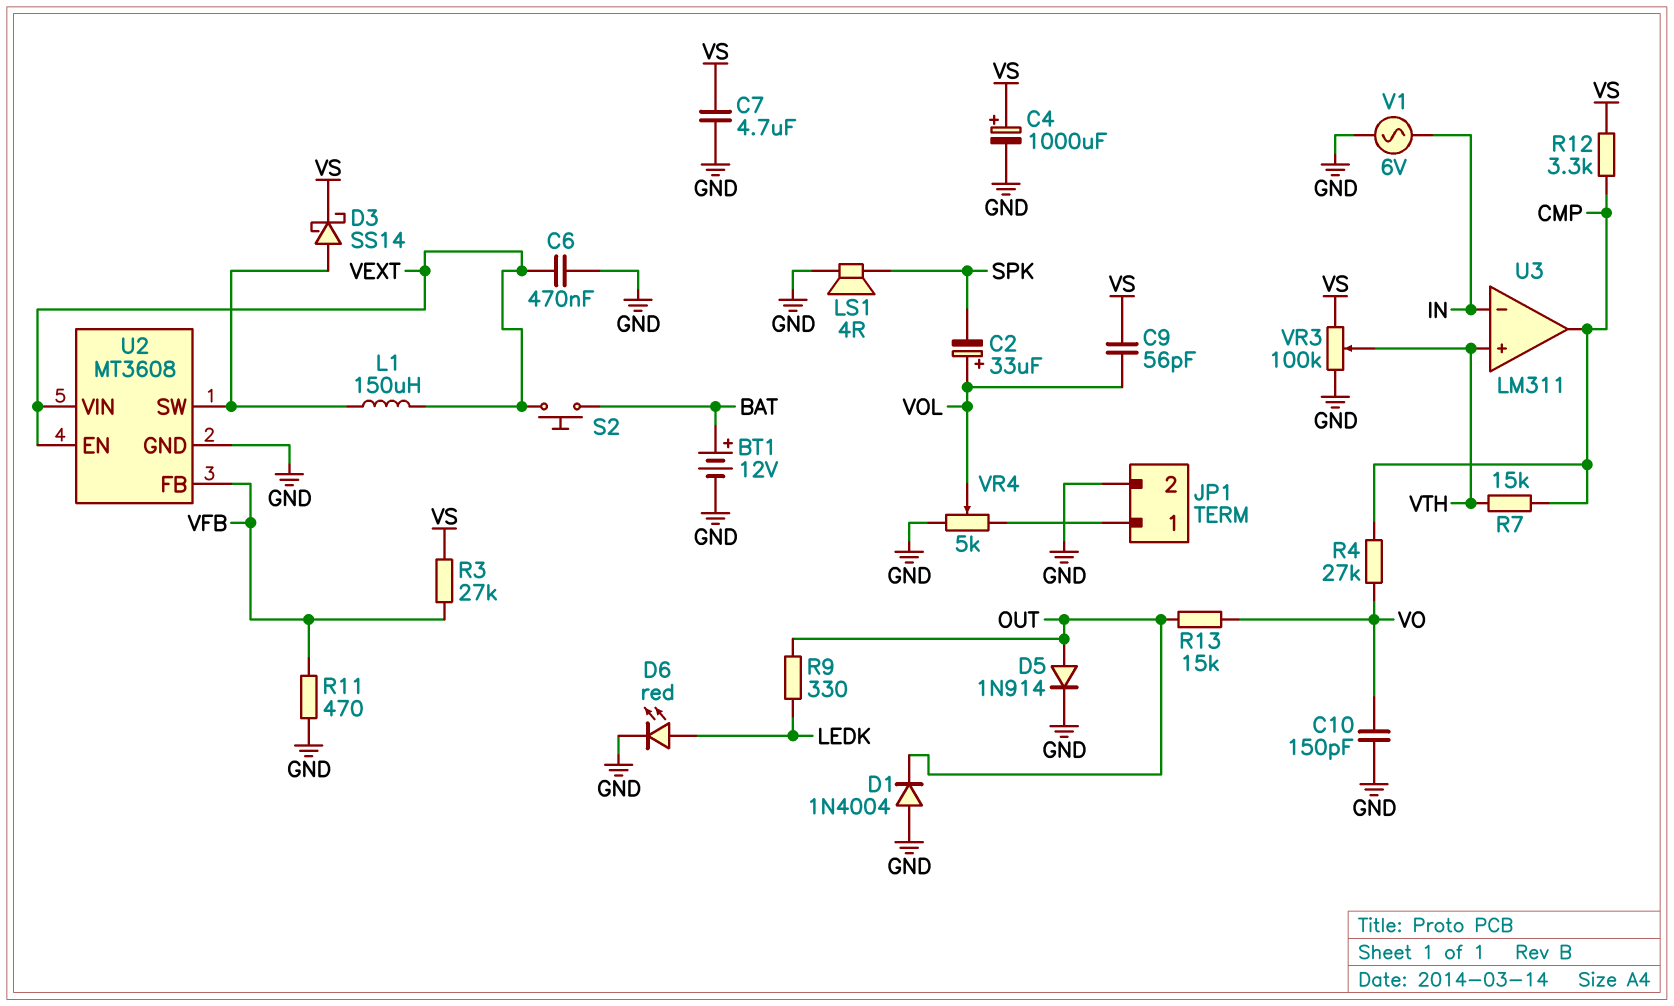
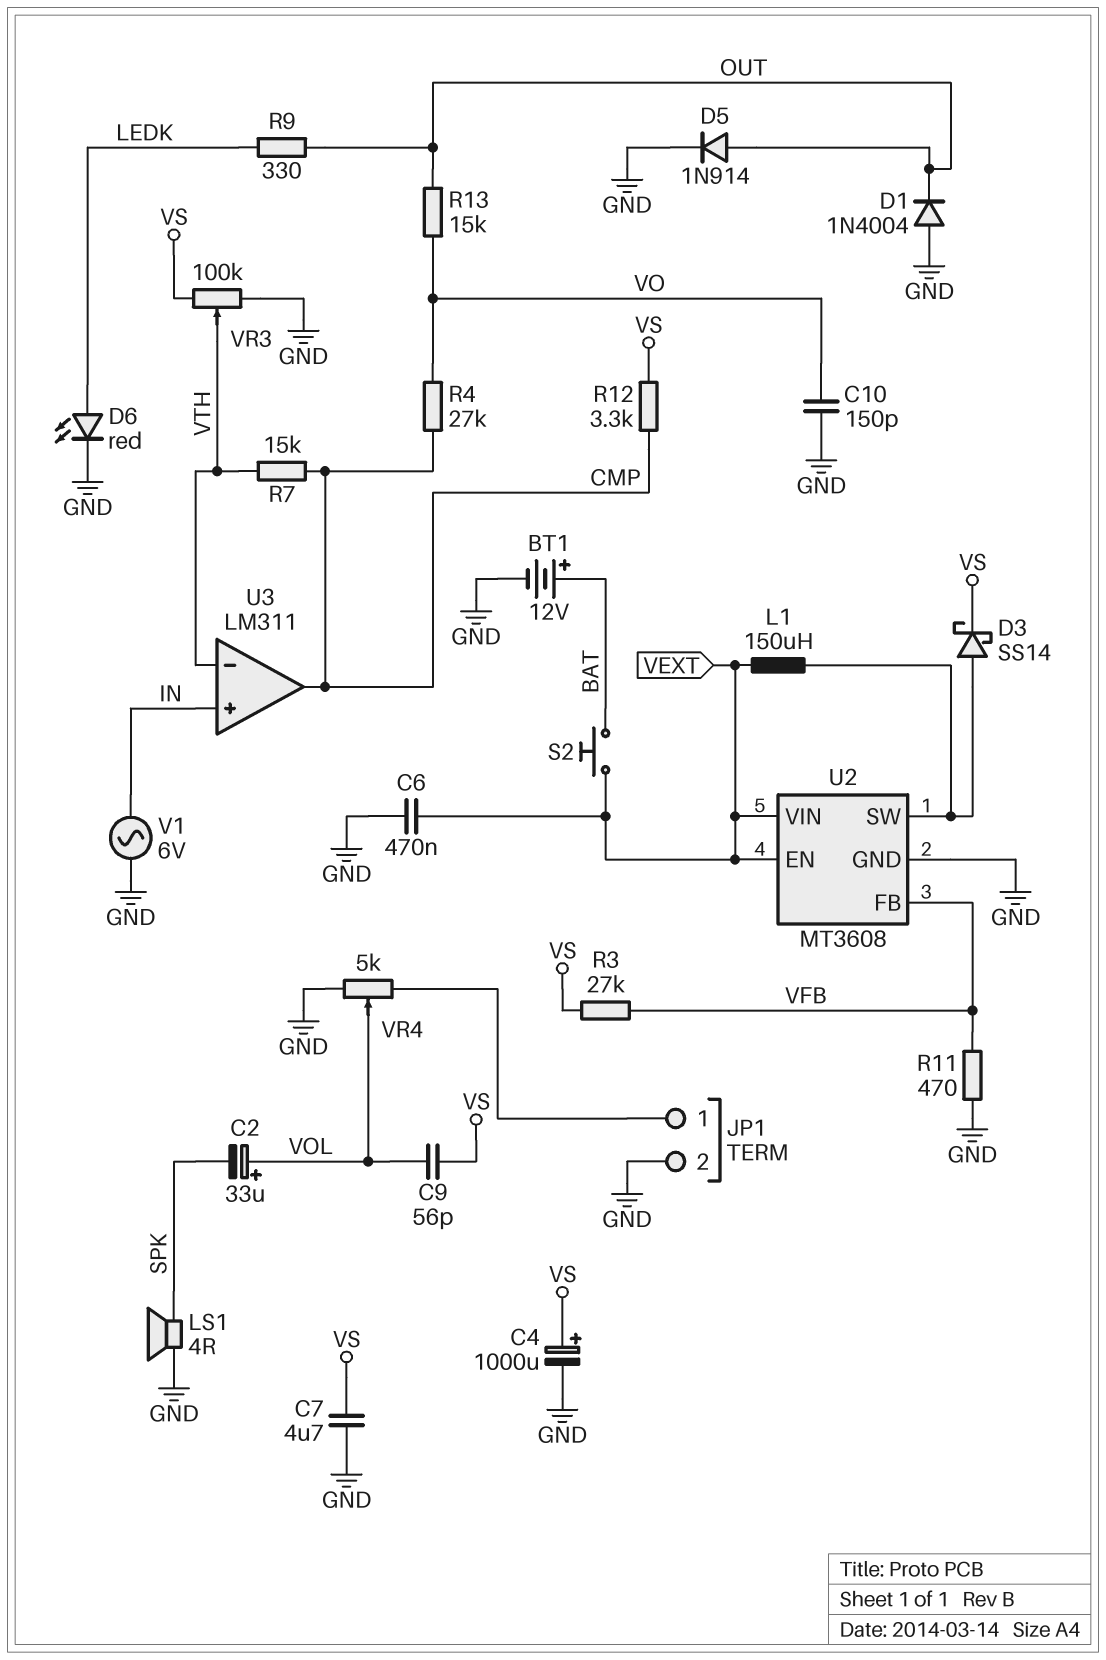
U3 pin in+: VTH -> IN
U3 pin in-: IN -> VTH

